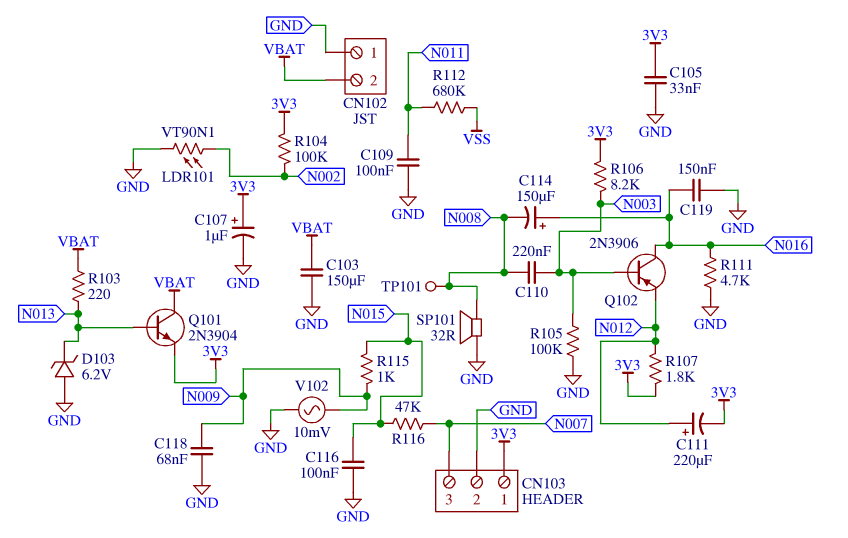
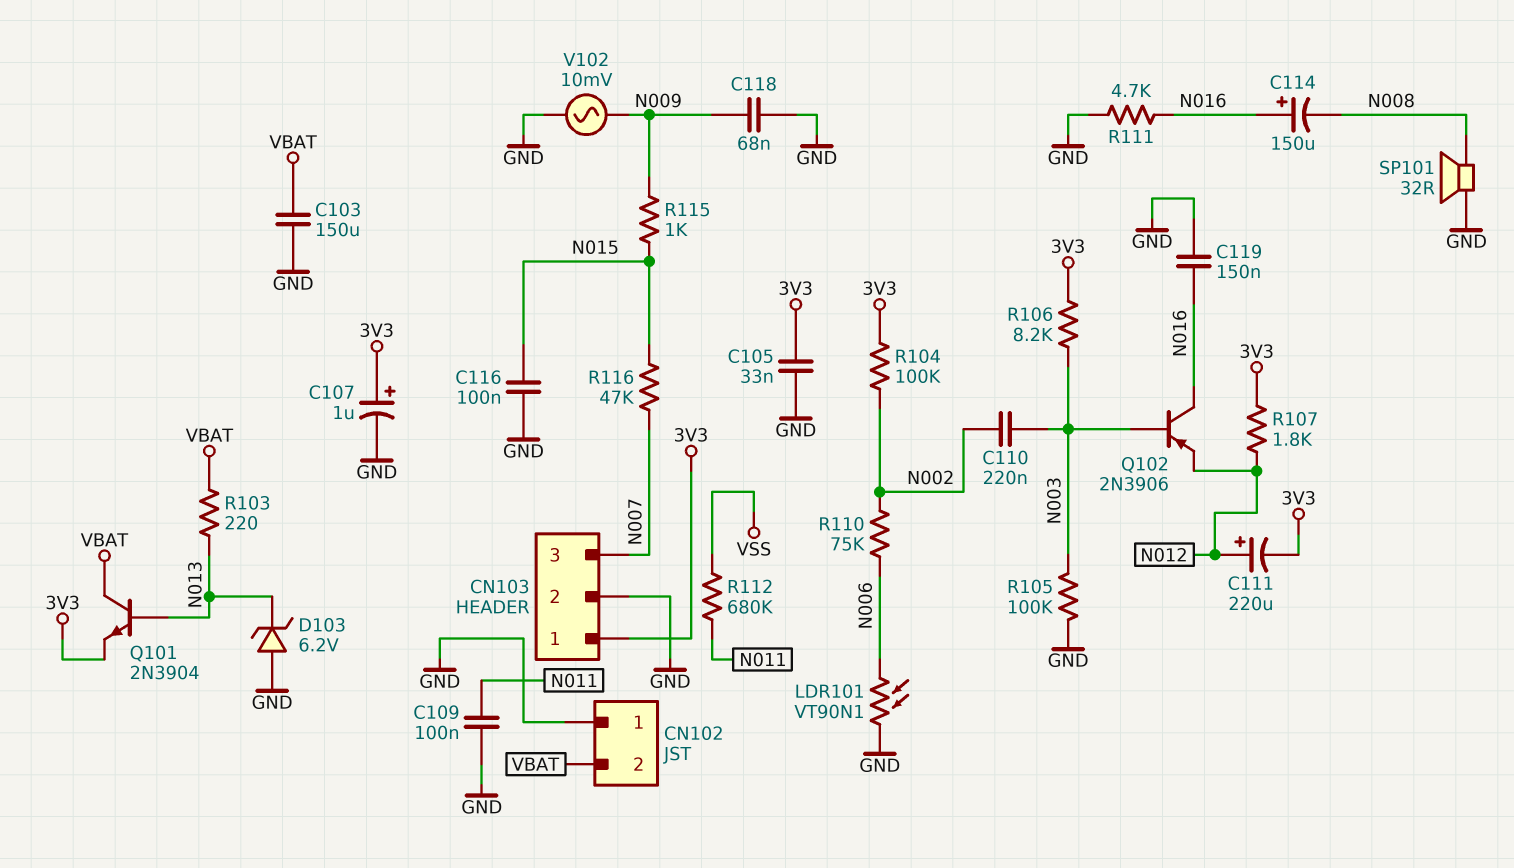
C110: 220nF (N003, N008) -> 220nF (N002, N003)
LDR101: VT90N1 (GND, N002) -> VT90N1 (GND, N006)
R110: none -> 75k (N002, N006)
TP101: test point (N008) -> none

